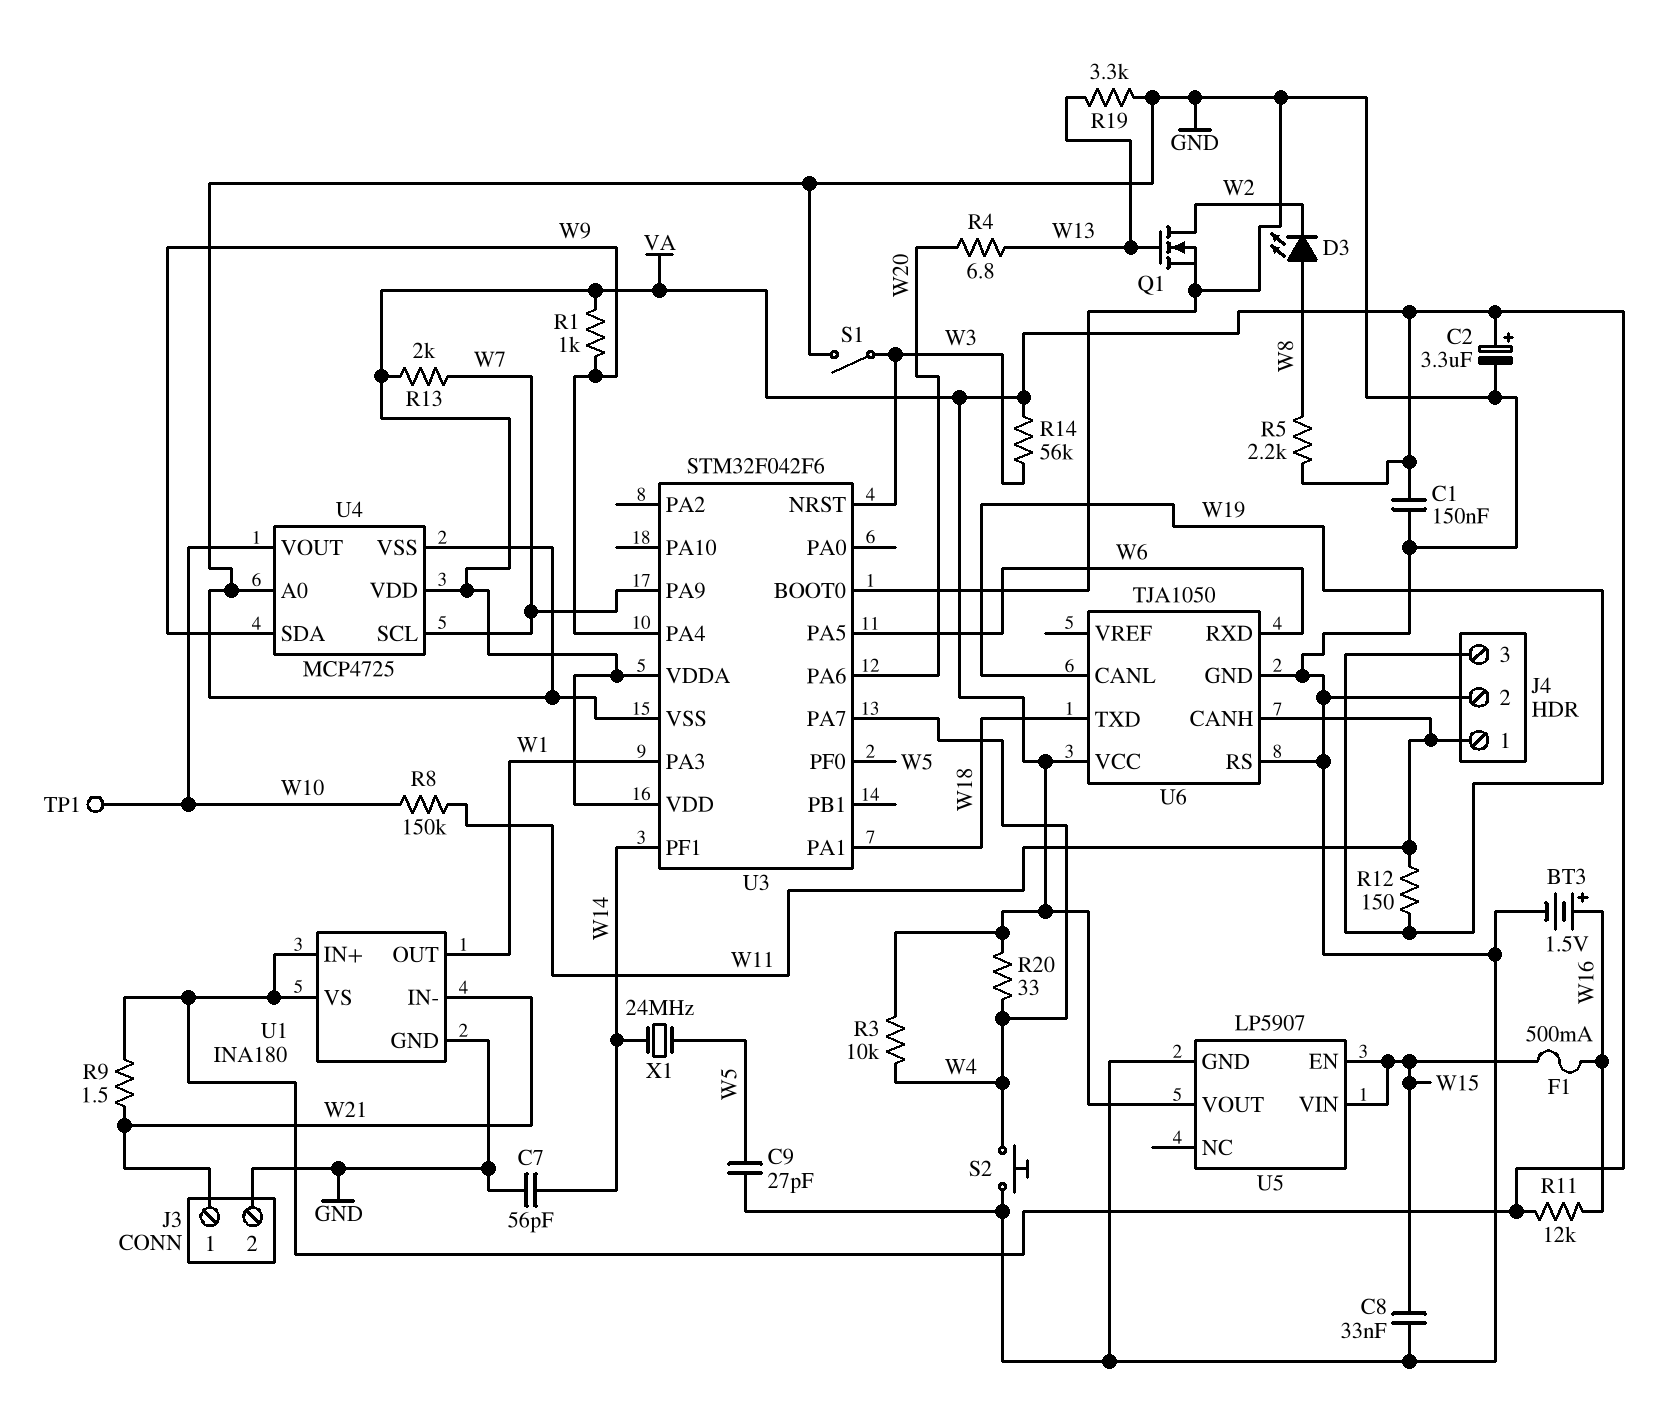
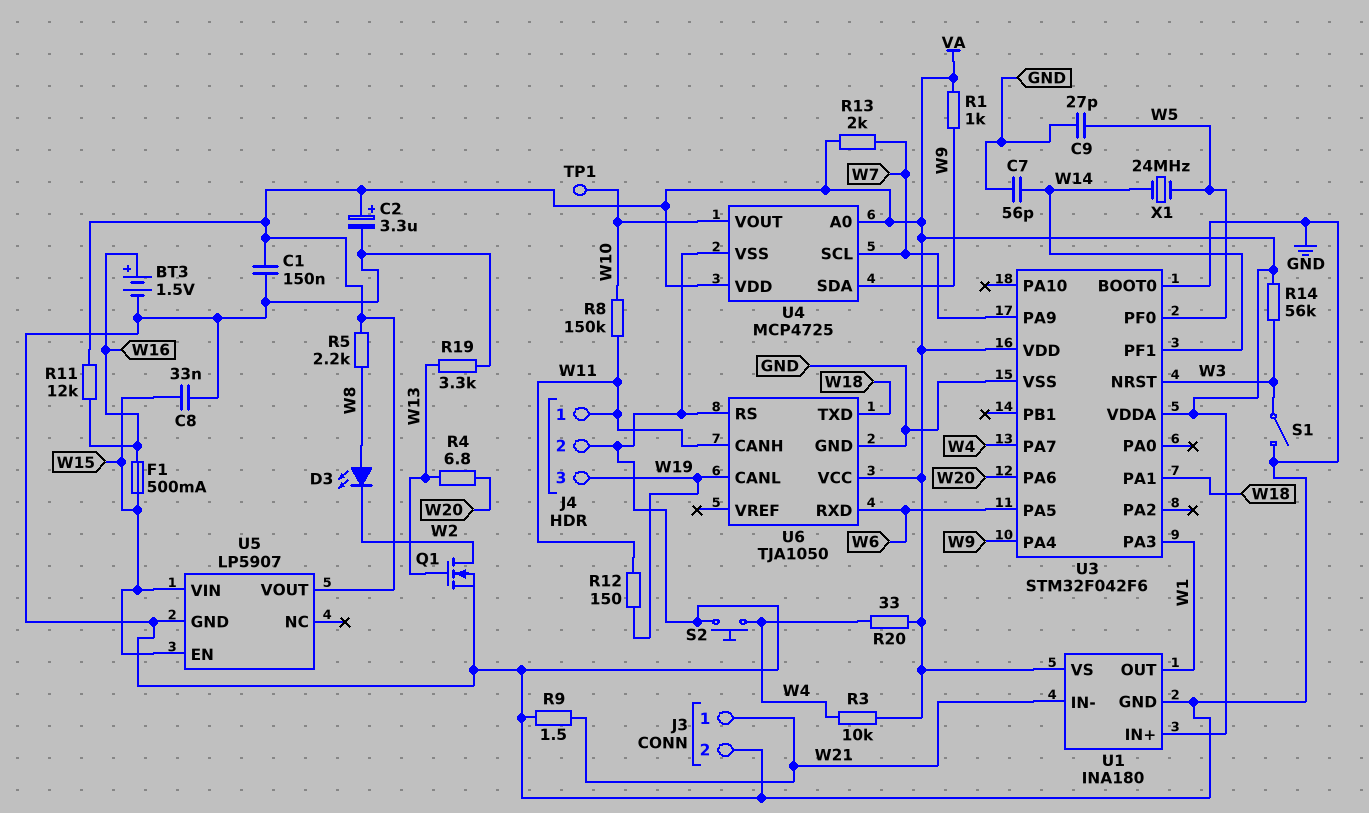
R9: 1.5 (VA, W21) -> 1.5 (GND, W21)
U4 pin A0: GND -> VA

